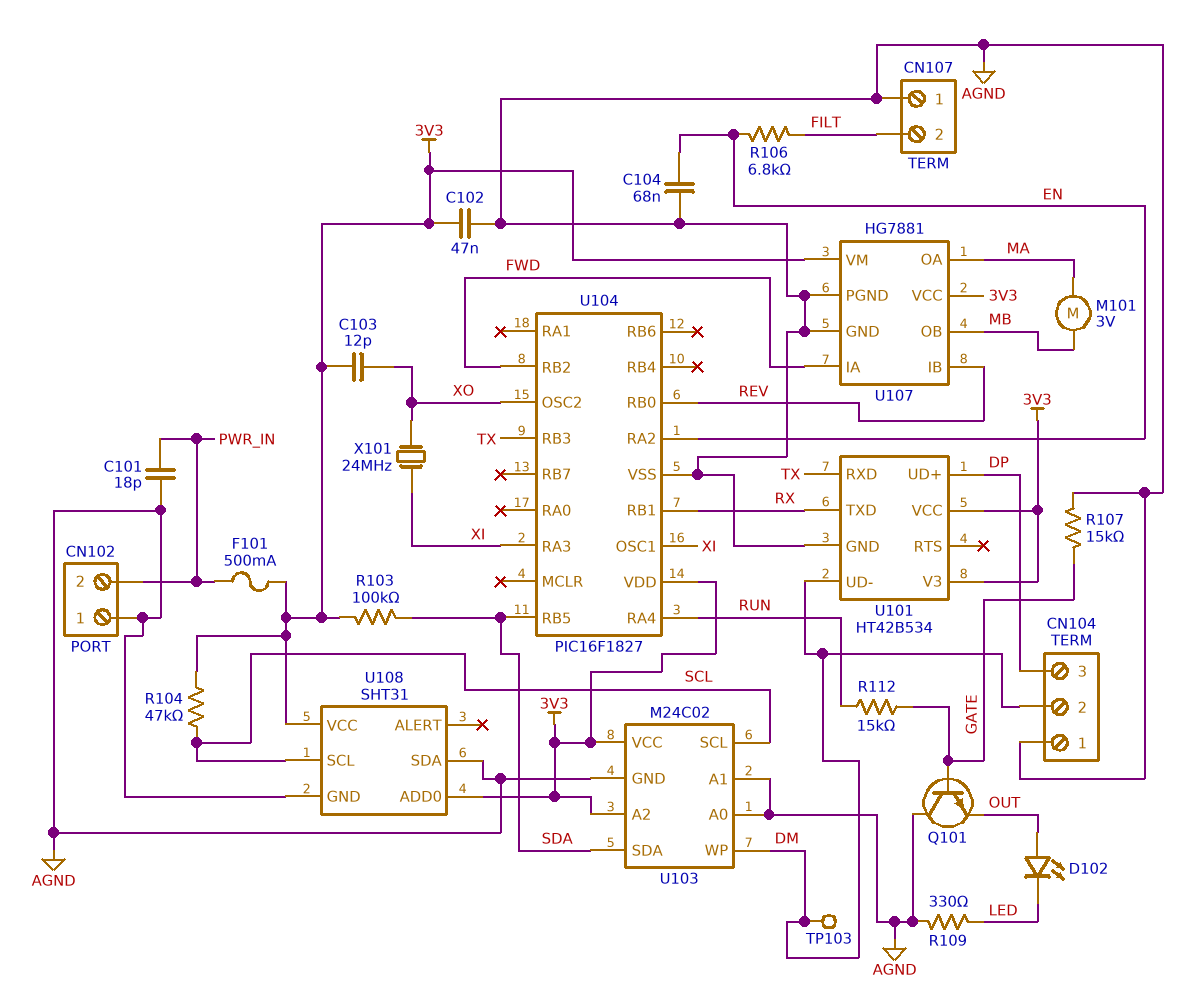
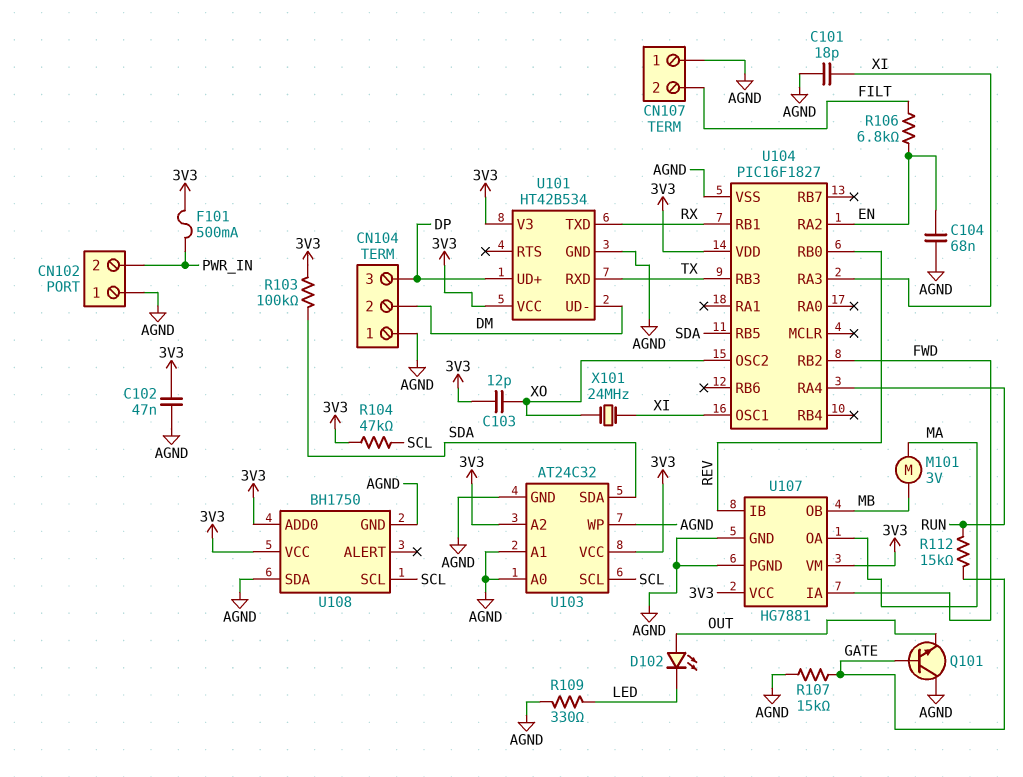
C101: 18pF (AGND, PWR_IN) -> 18pF (AGND, XI)
TP103: test point (DM) -> none
U103: M24C02 -> AT24C32
U103 pin WP: DM -> AGND
U108: SHT31 -> BH1750

